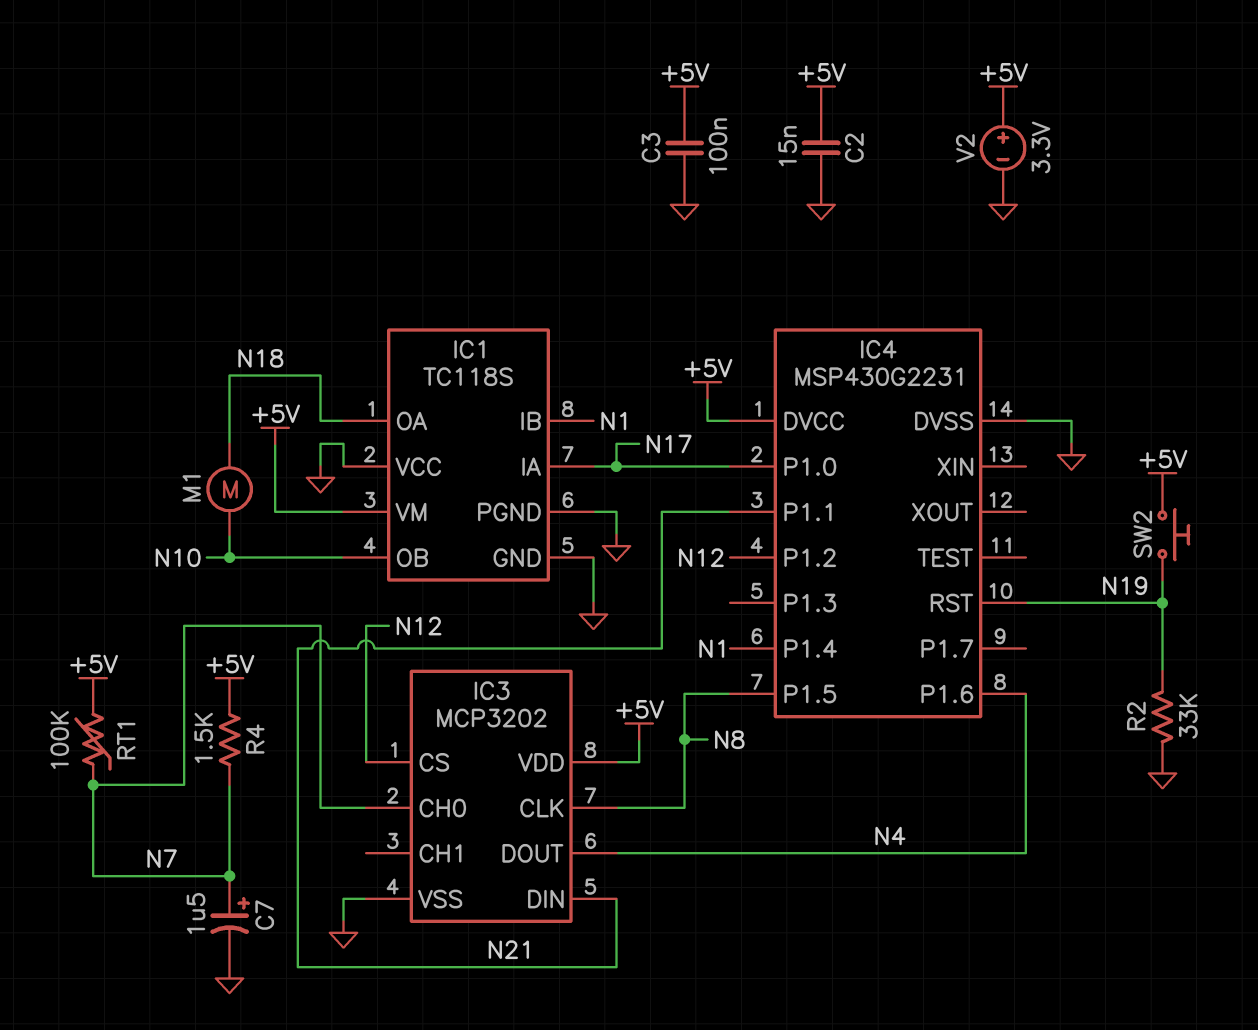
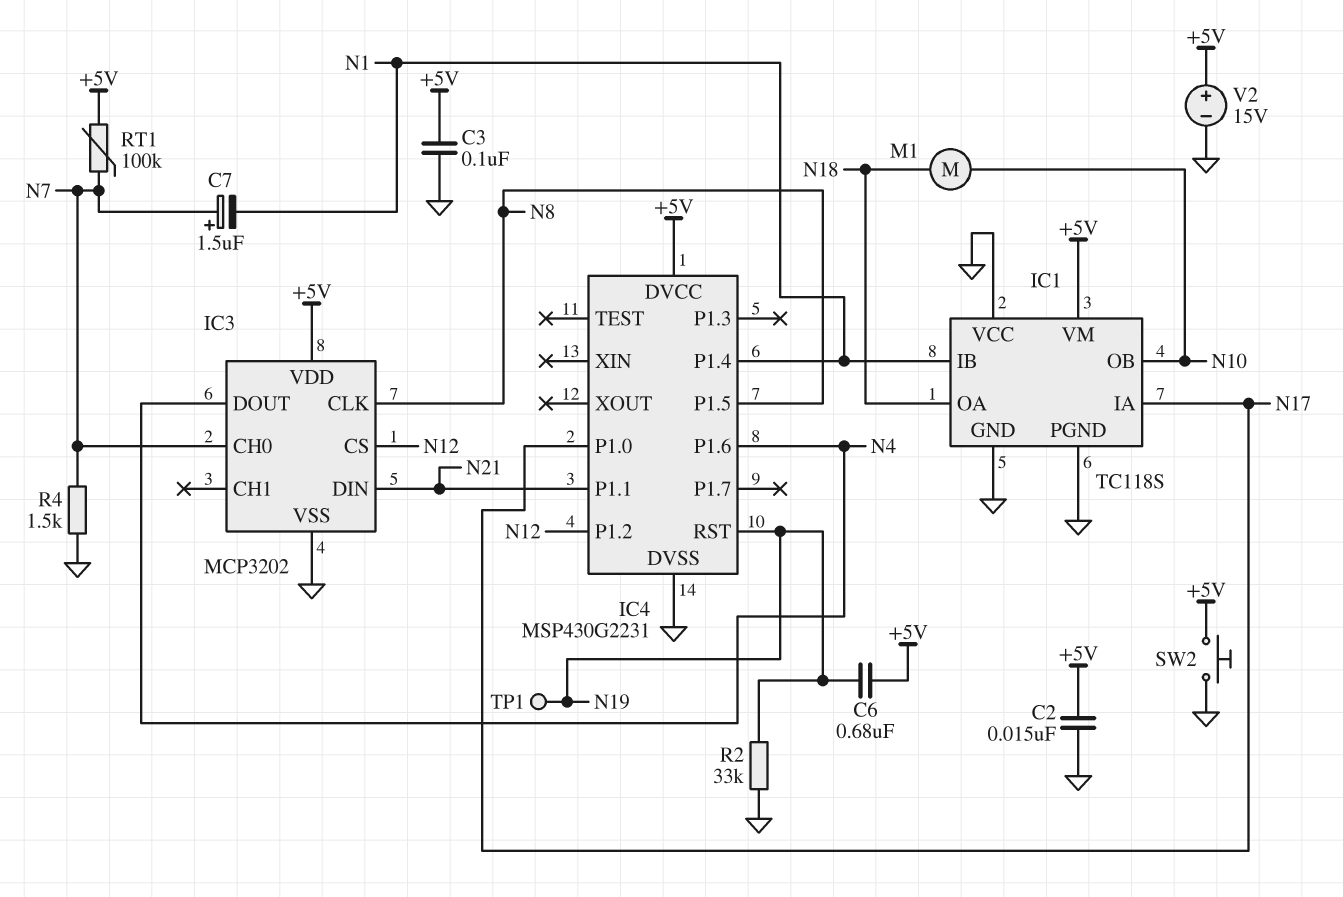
C6: none -> 680nF (+5V, N19)
C7: 1.5uF (plus N7, minus GND) -> 1.5uF (plus N7, minus N1)
R4: 1.5k (+5V, N7) -> 1.5k (GND, N7)
SW2: button (+5V, N19) -> button (+5V, GND)
TP1: none -> test point (N19)
V2: 3.3V (plus +5V, minus GND) -> 15V (plus +5V, minus GND)

